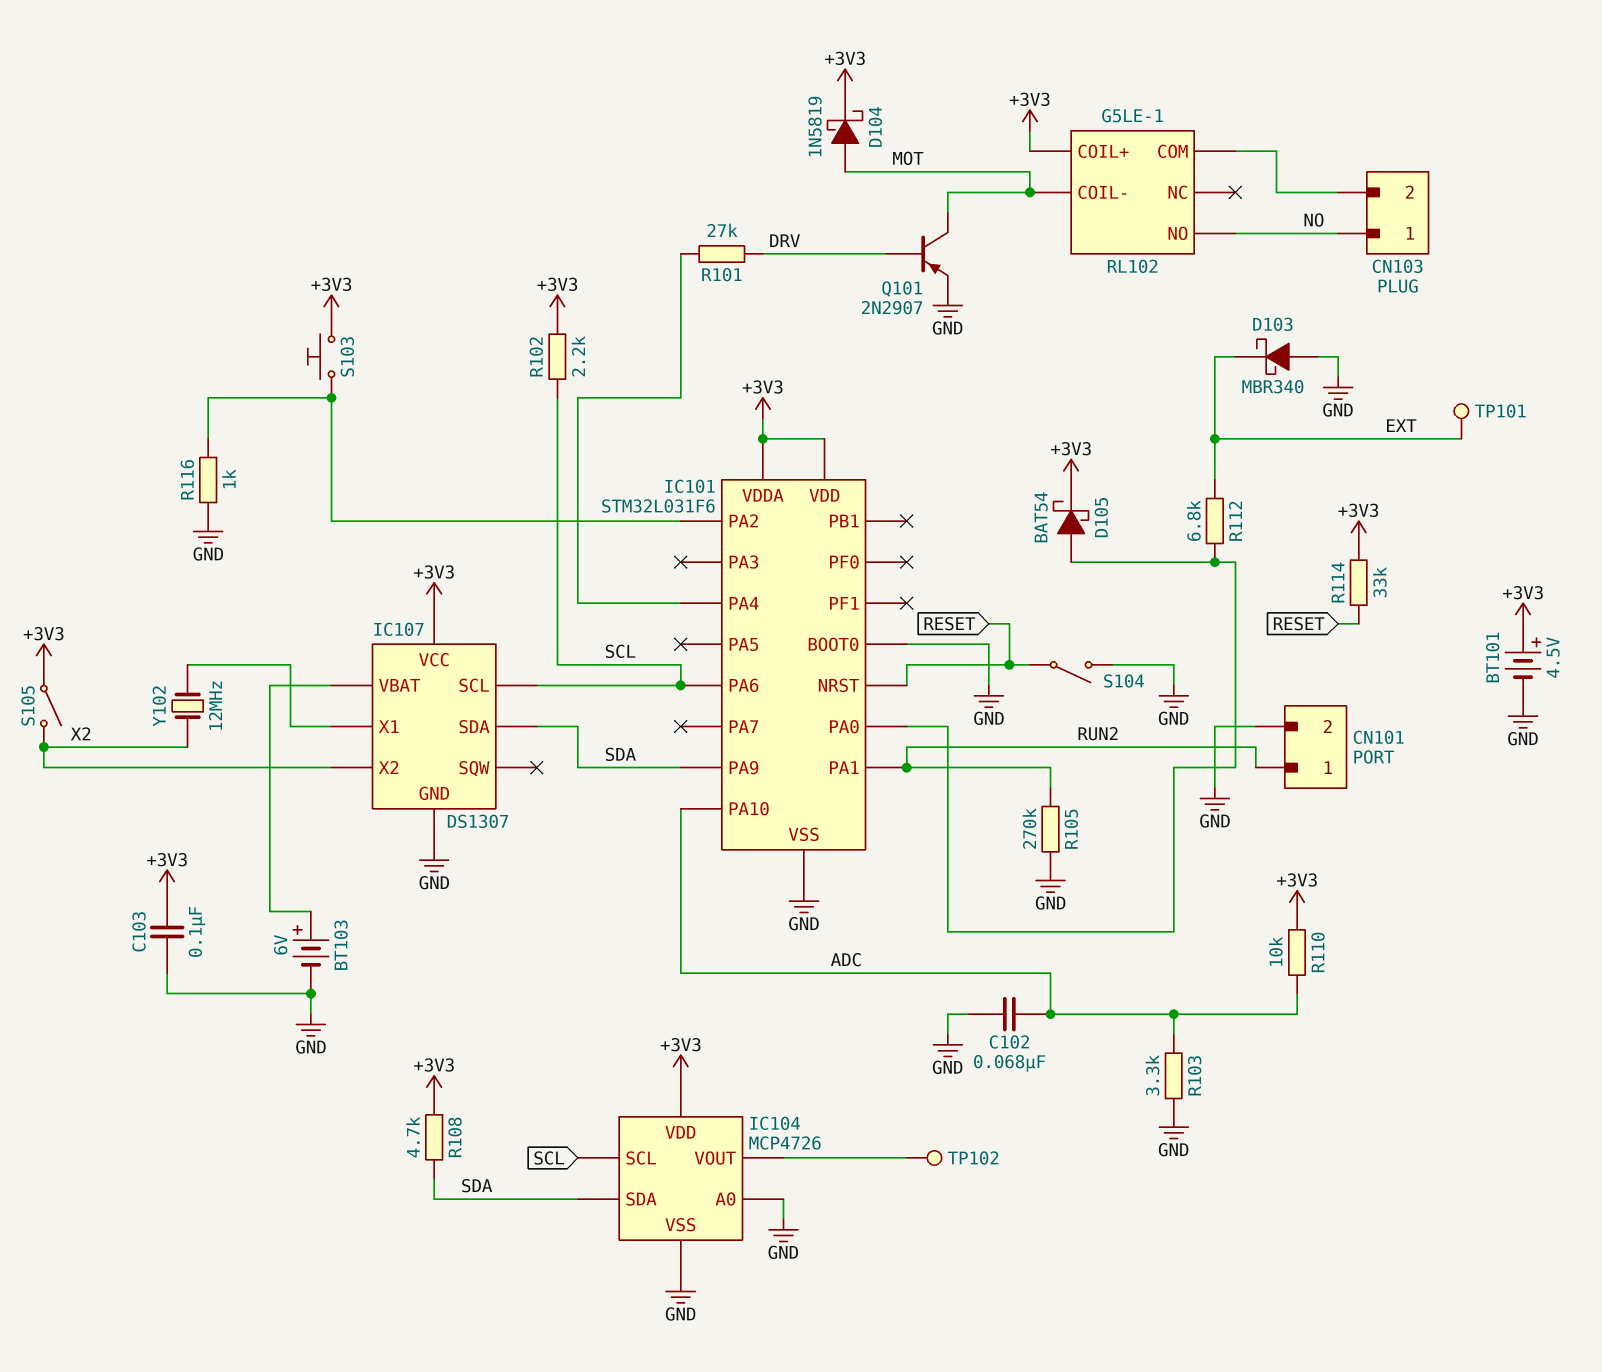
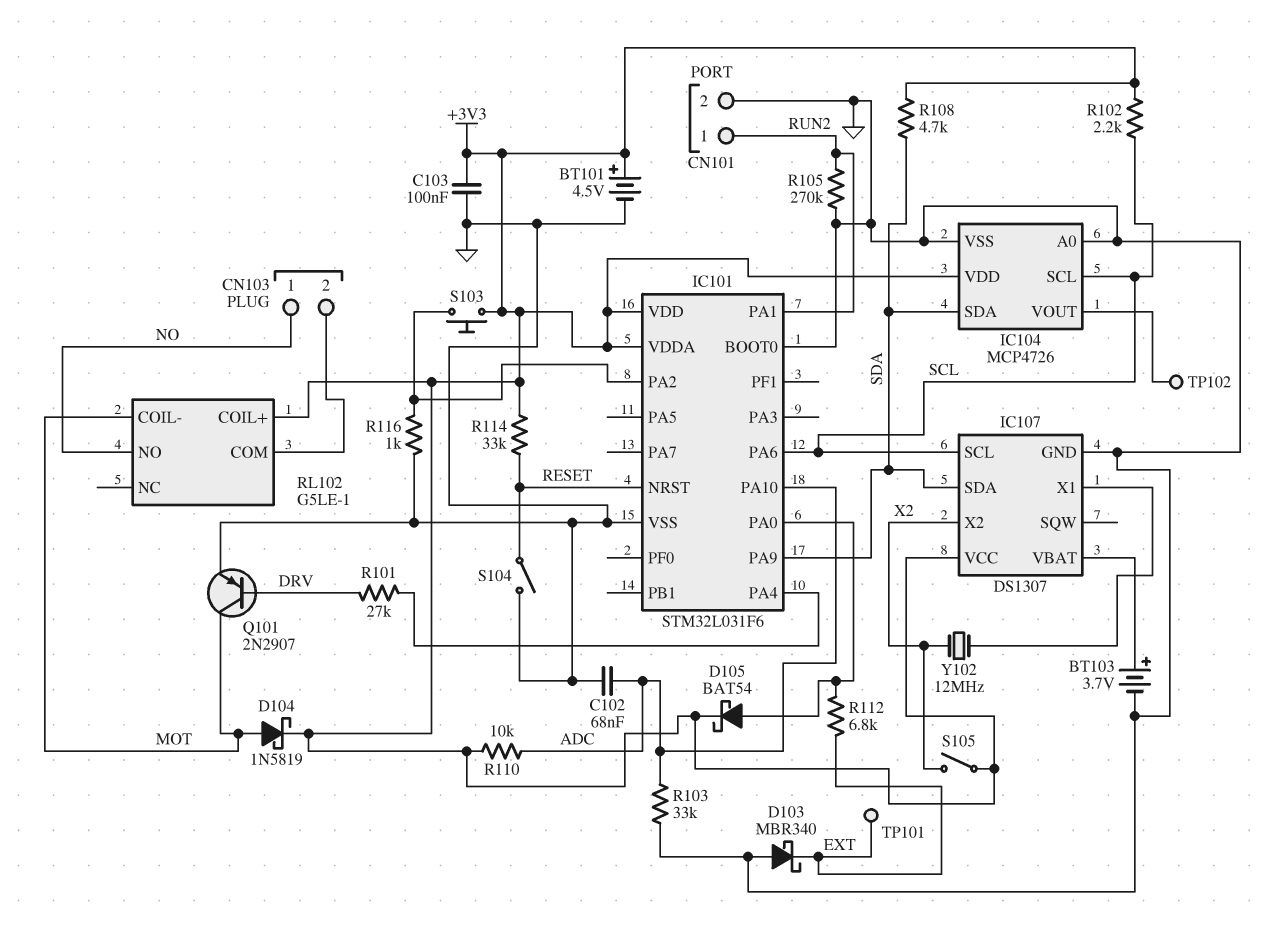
BT103: 6V (plus IC107/VBAT, minus GND) -> 3.7V (plus IC107/VBAT, minus GND)
R103: 3.3k (ADC, GND) -> 33k (ADC, GND)

